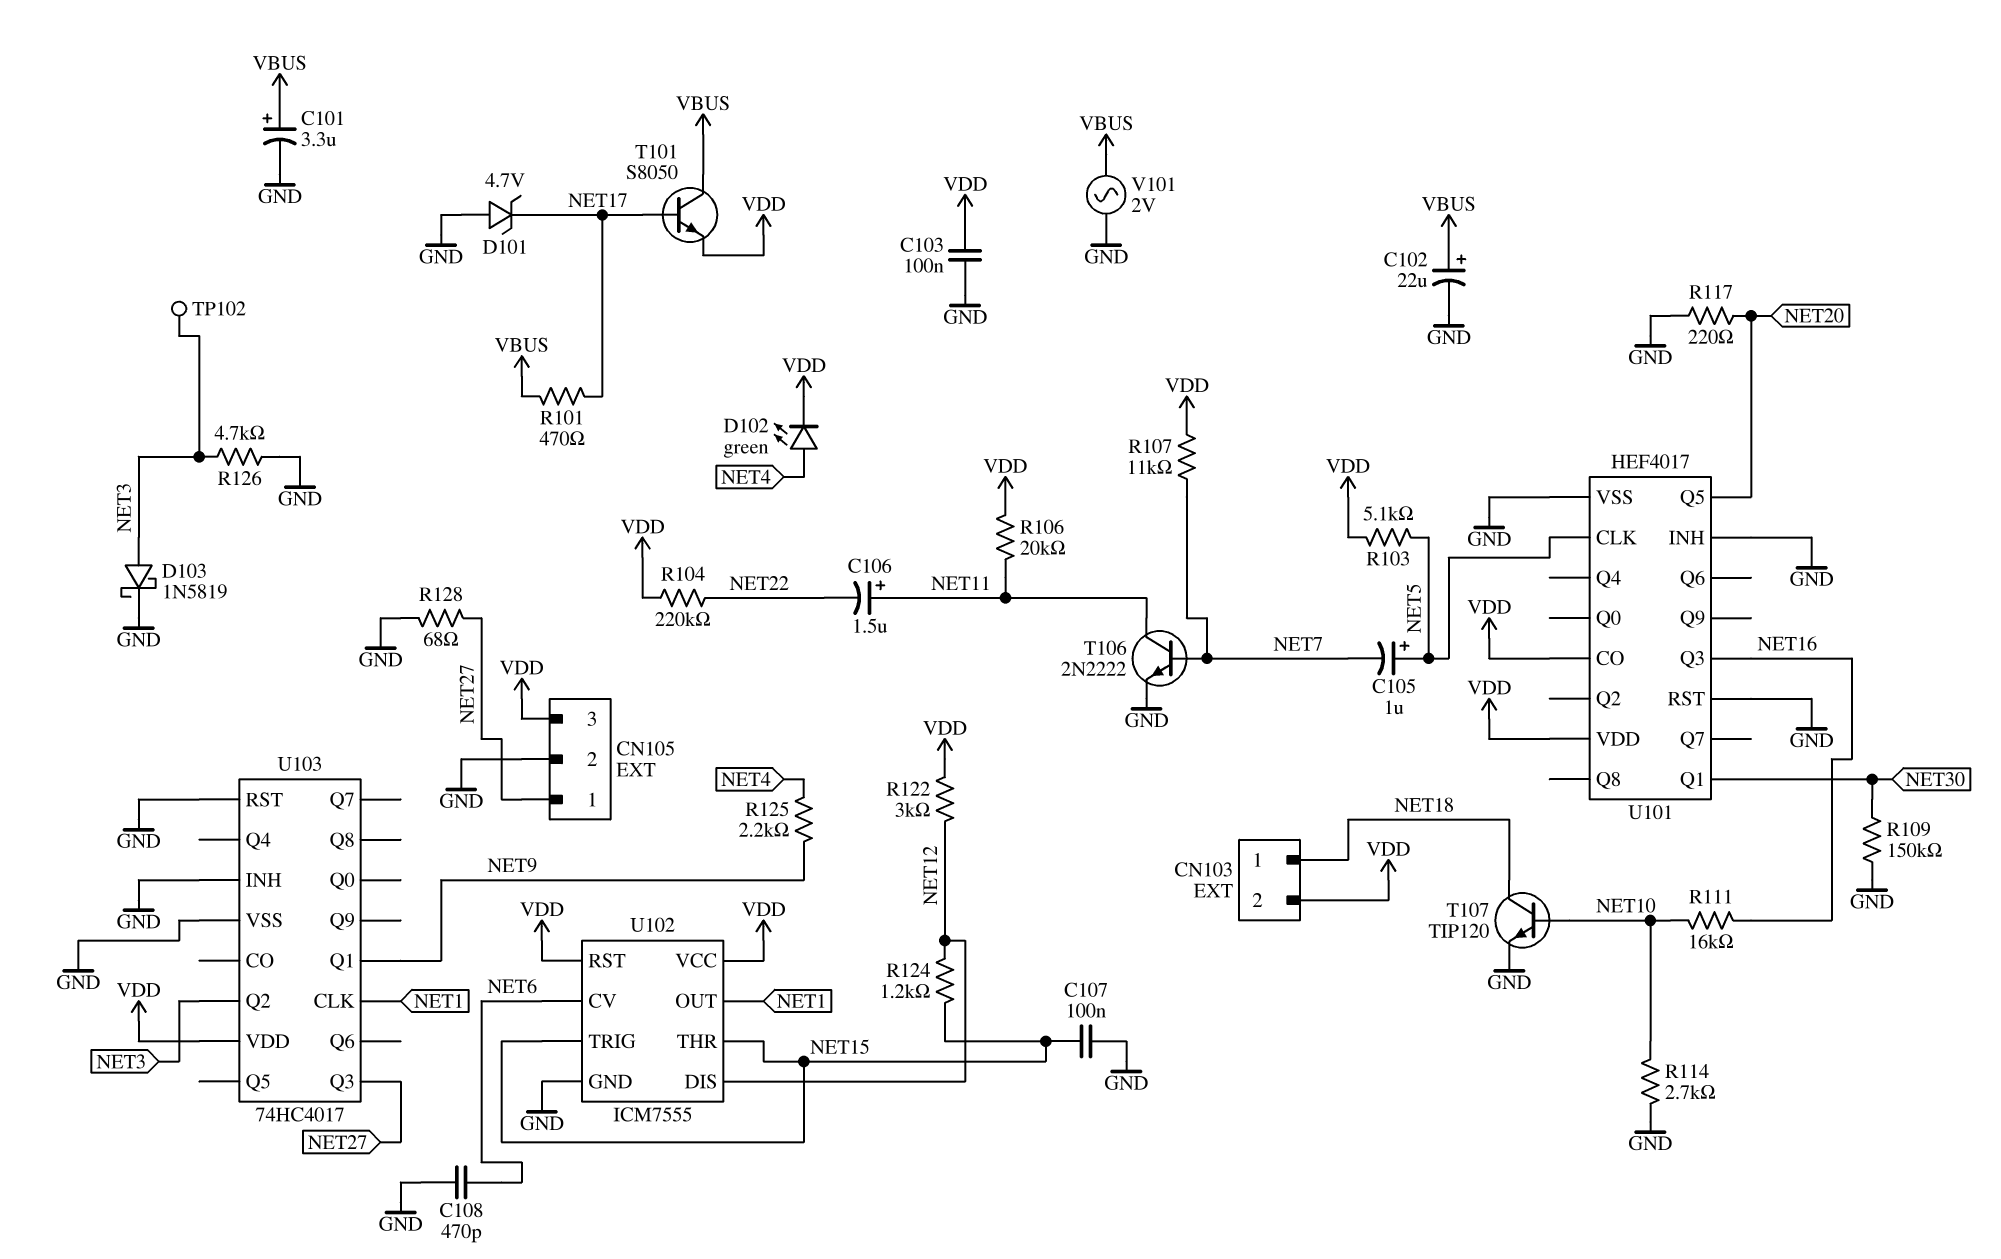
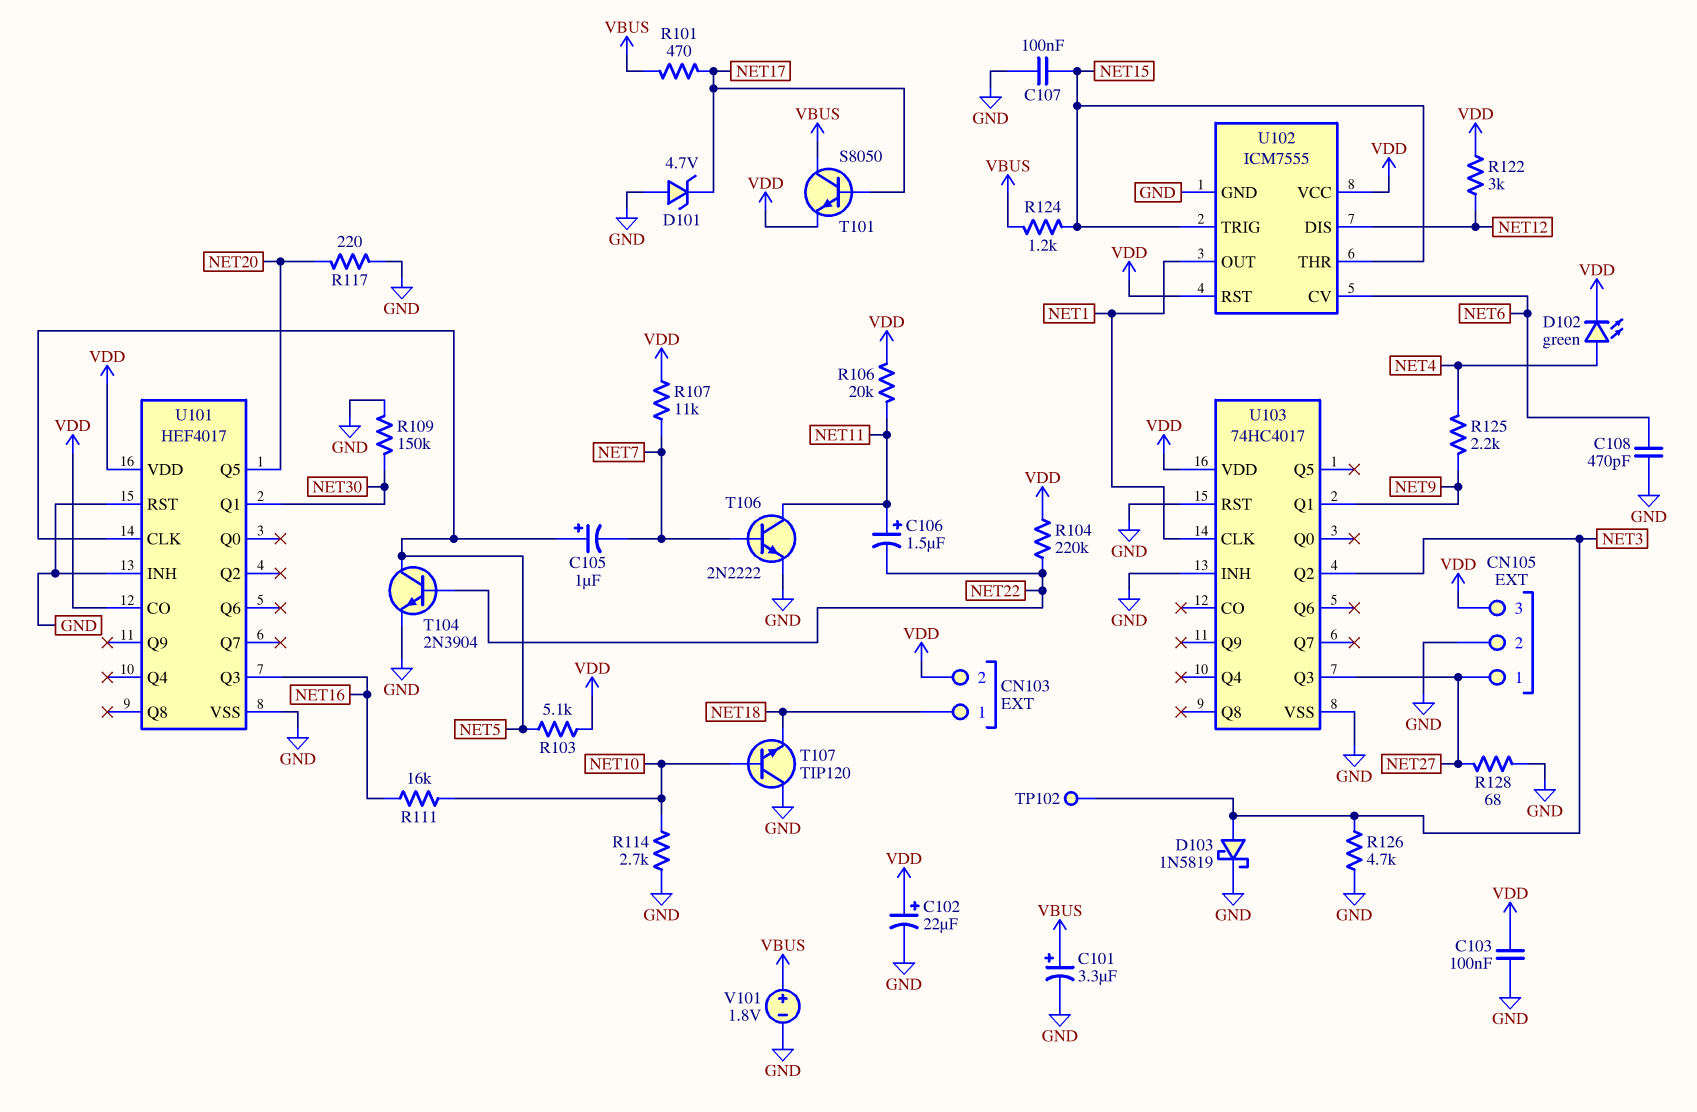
C102: 22uF (plus VBUS, minus GND) -> 22uF (plus VDD, minus GND)
R124: 1.2k (NET12, NET15) -> 1.2k (NET15, VBUS)
T104: none -> NPN 2N3904 (B NET22, C NET5, E GND)
T107: NPN TIP120 (B NET10, C NET18, E GND) -> NPN TIP120 (B NET10, C GND, E NET18)
V101: AC 2V (GND, VBUS) -> 1.8V (plus VBUS, minus GND)

